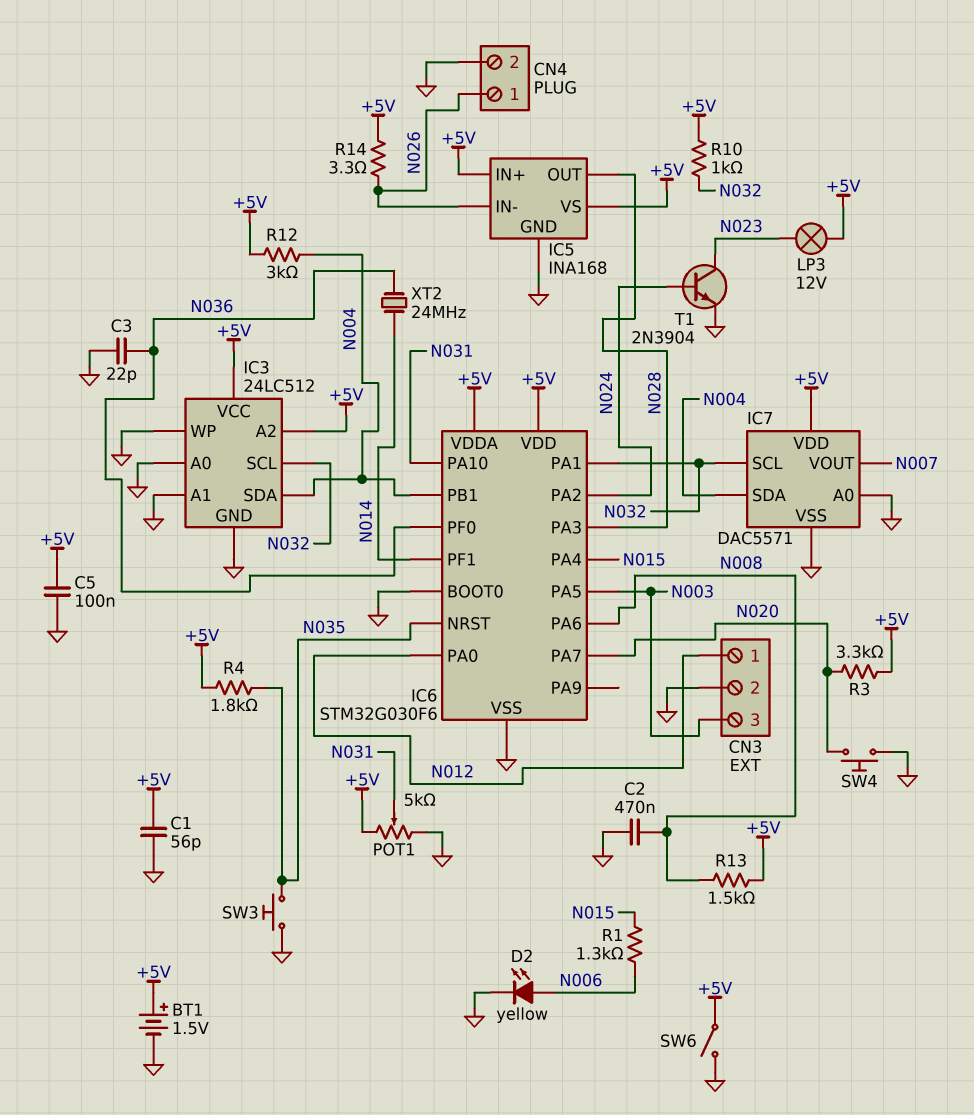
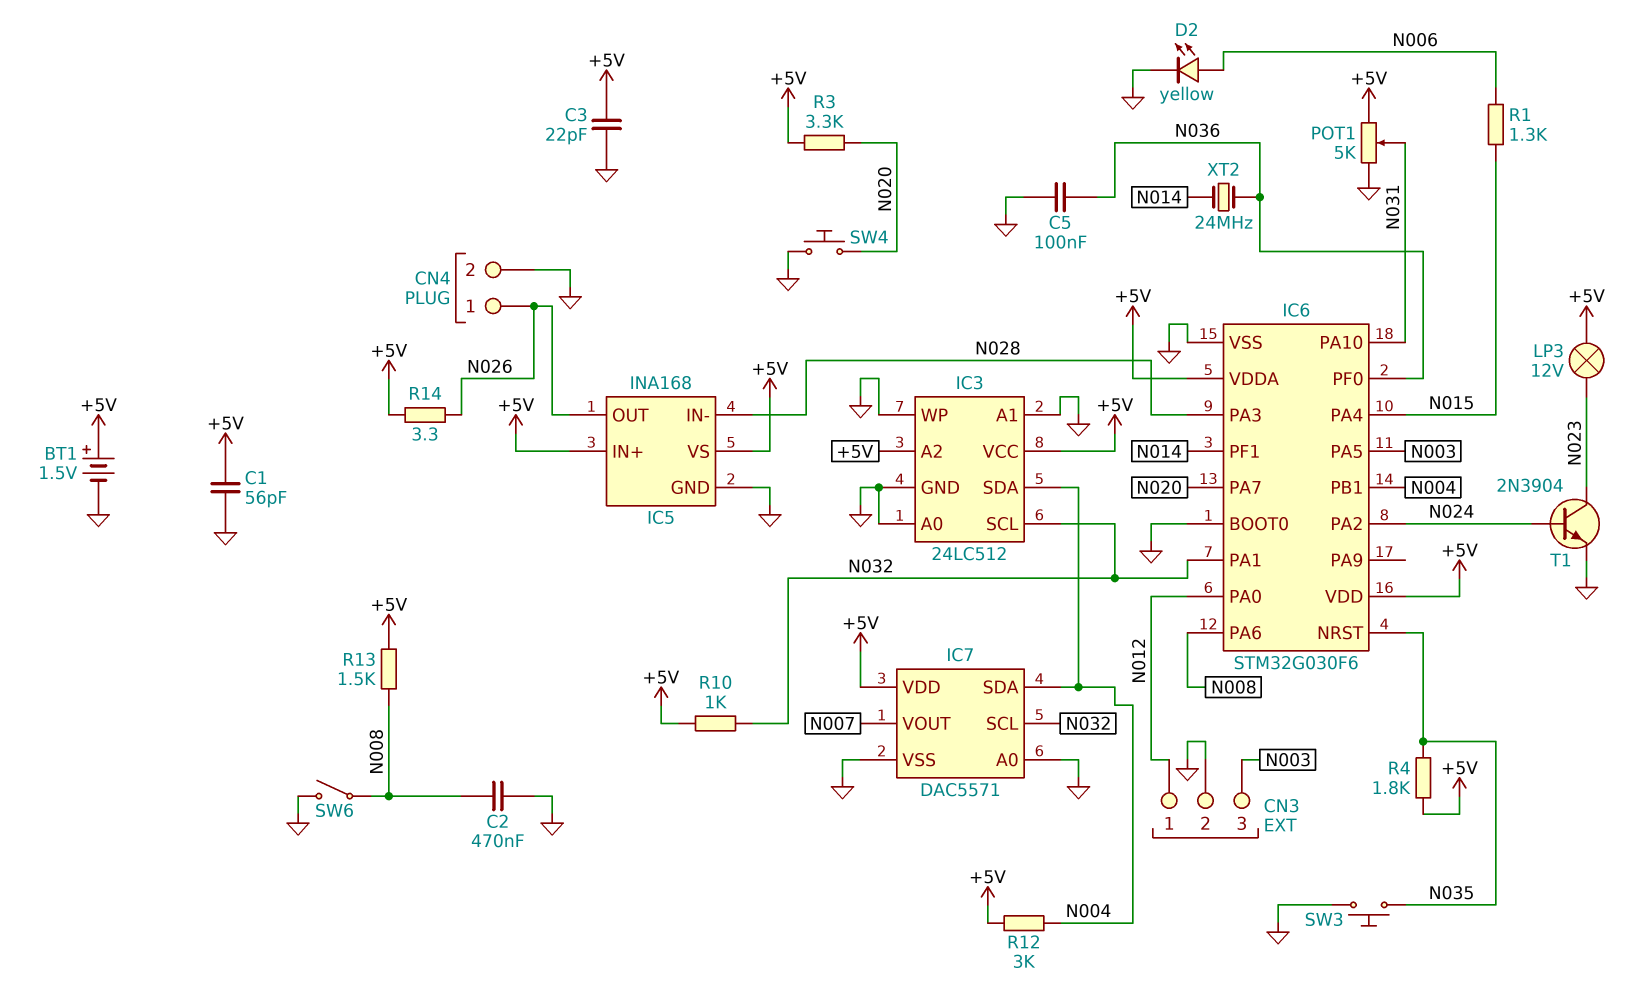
C3: 22pF (GND, N036) -> 22pF (+5V, GND)
C5: 100nF (+5V, GND) -> 100nF (GND, N036)
IC5 pin IN-: N026 -> N028
IC5 pin OUT: N028 -> N026
SW6: switch (+5V, GND) -> switch (GND, N008)

